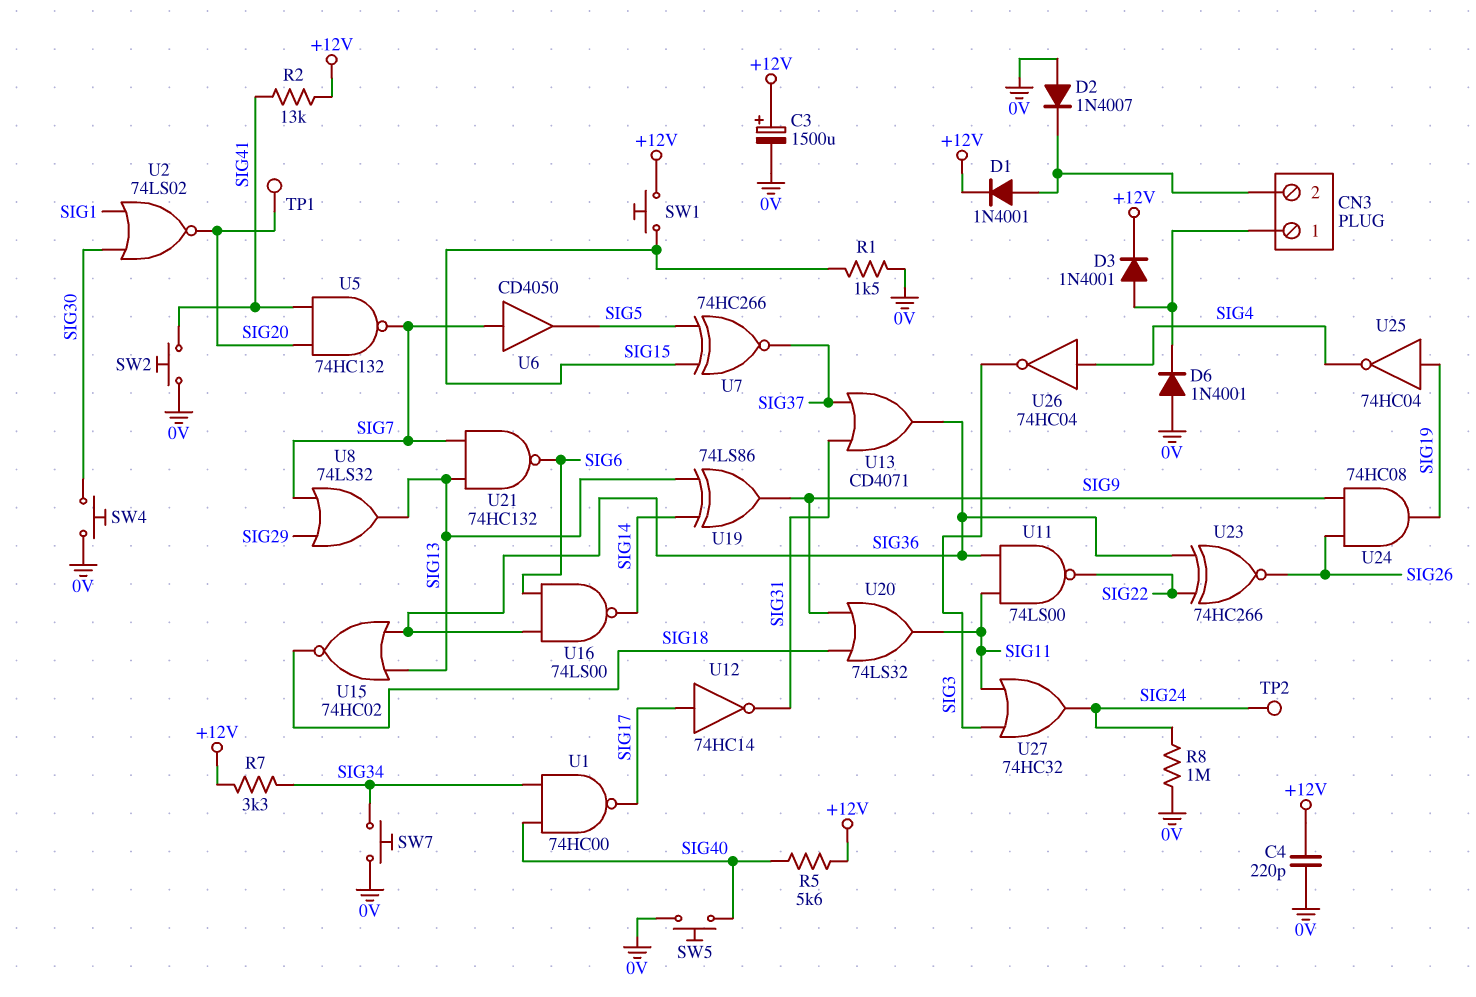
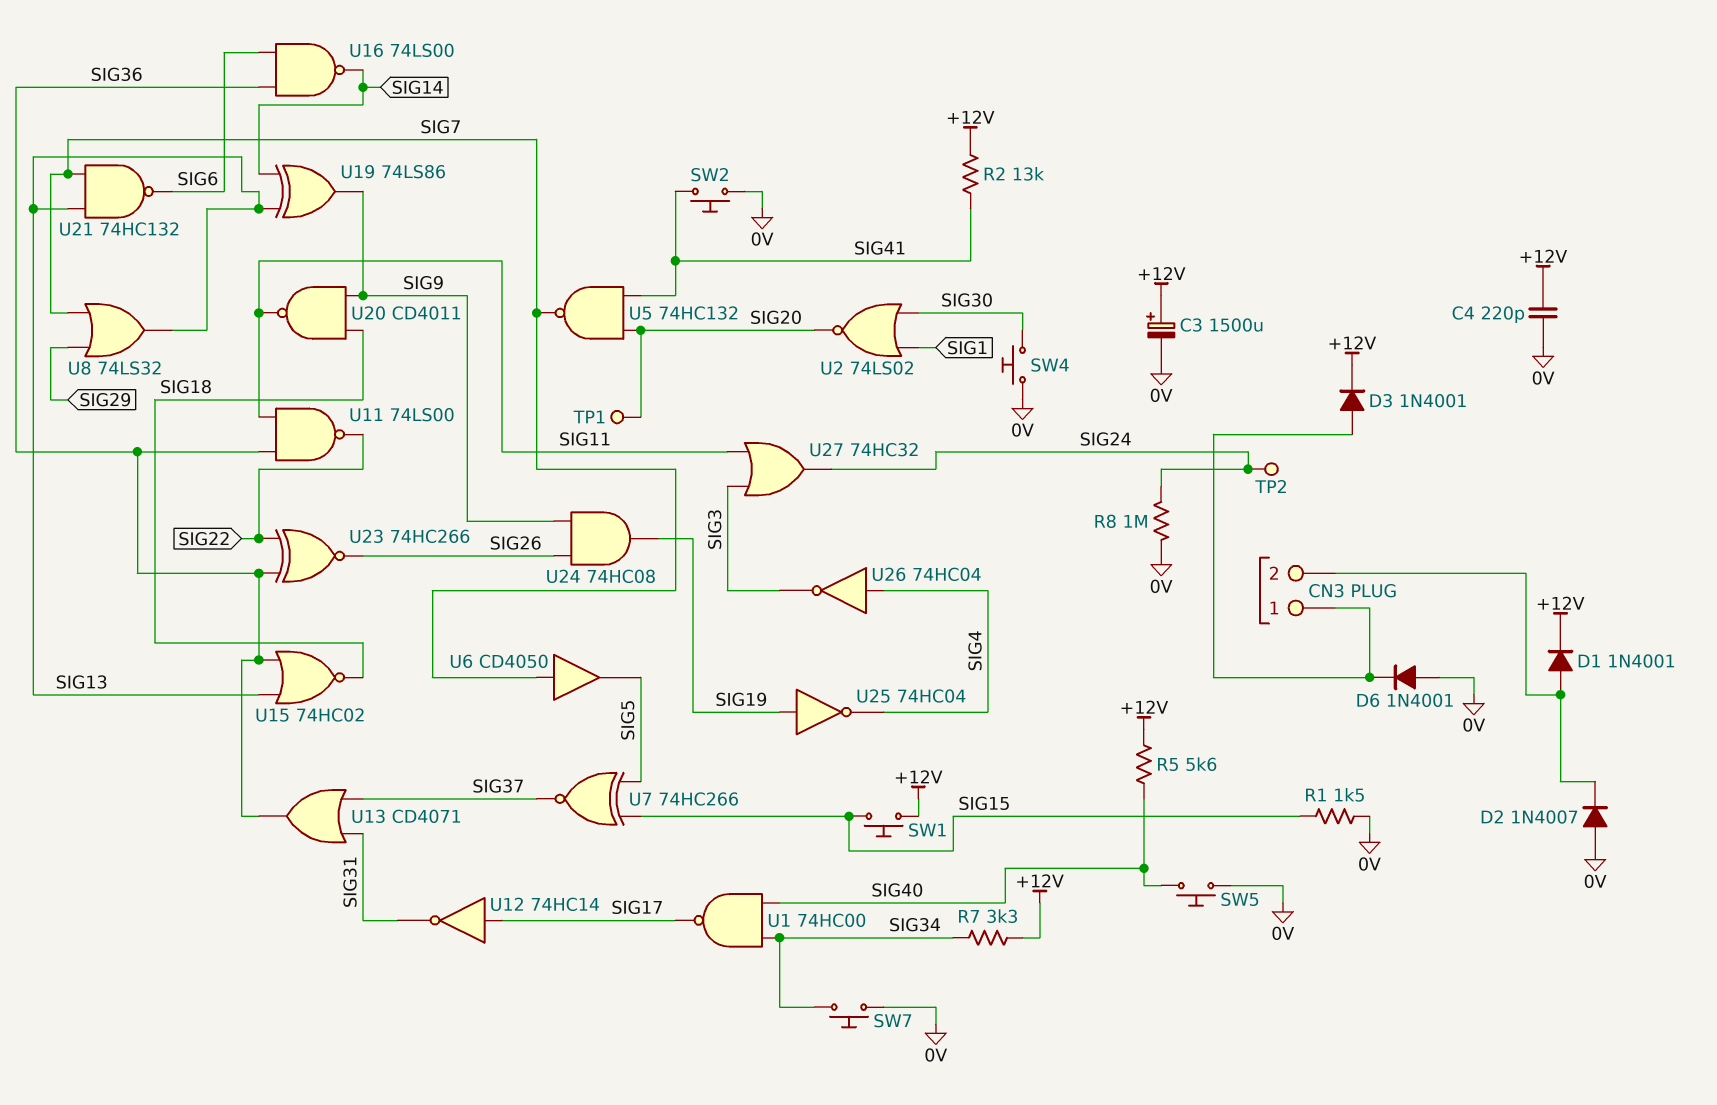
U20: OR 74LS32 (in SIG9, in SIG18, out SIG11) -> NAND CD4011 (in SIG9, in SIG18, out SIG11)

